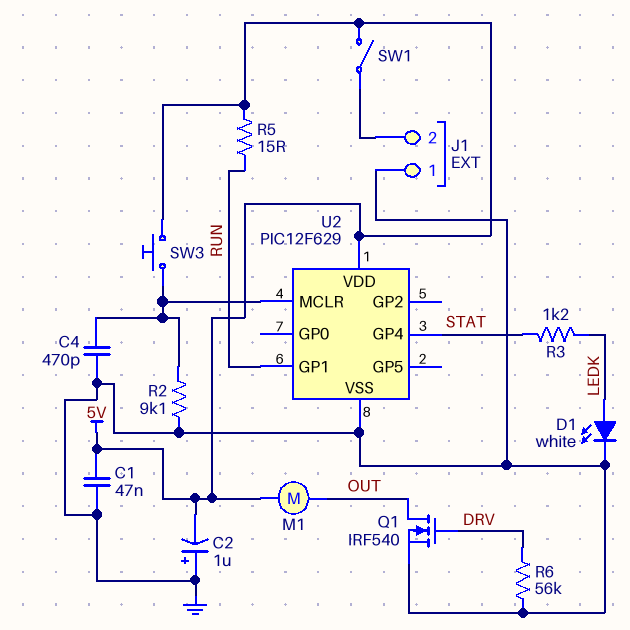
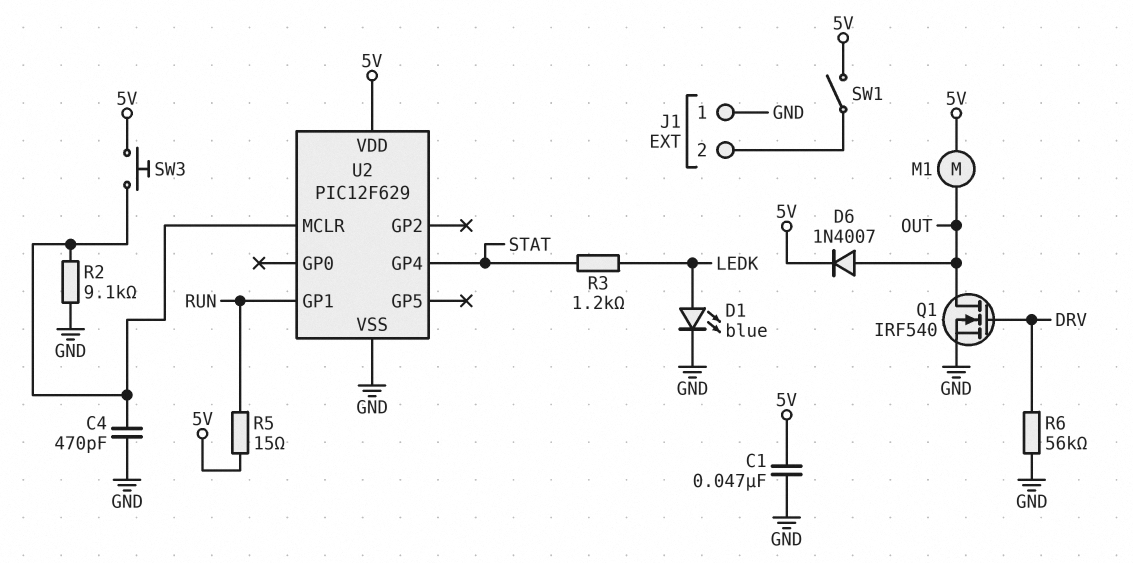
C2: 1uF (plus GND, minus 5V) -> none
D1: LED white (A LEDK, K GND) -> LED blue (A LEDK, K GND)
D6: none -> diode 1N4007 (A OUT, K 5V)

